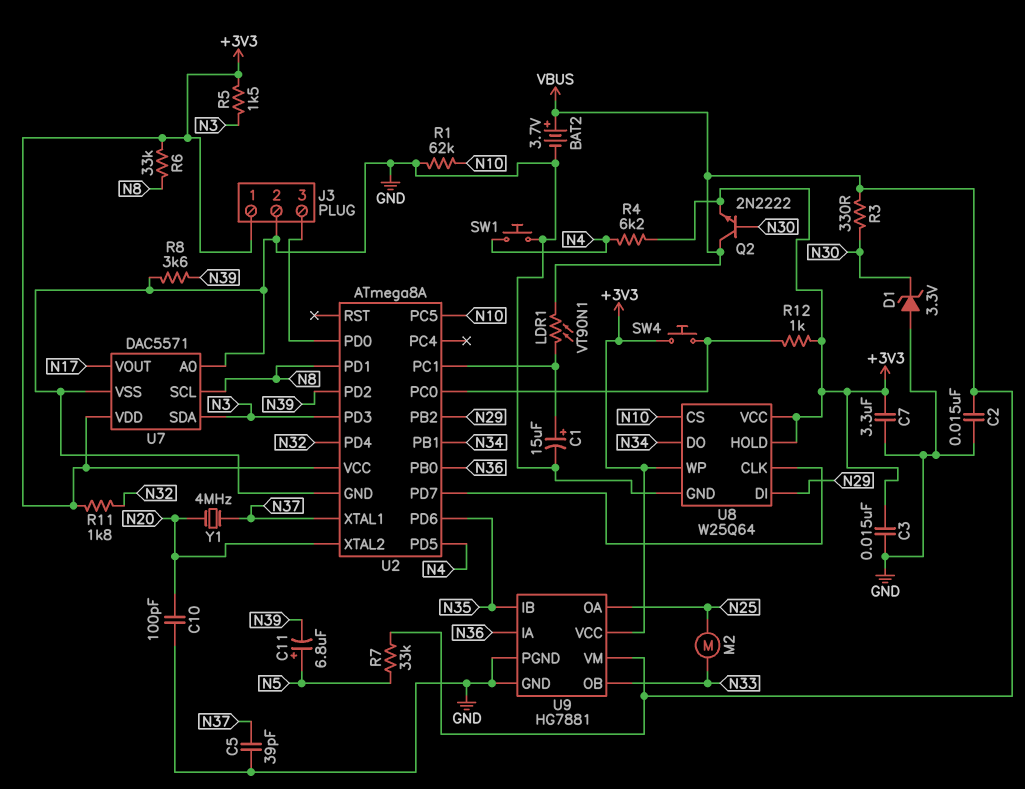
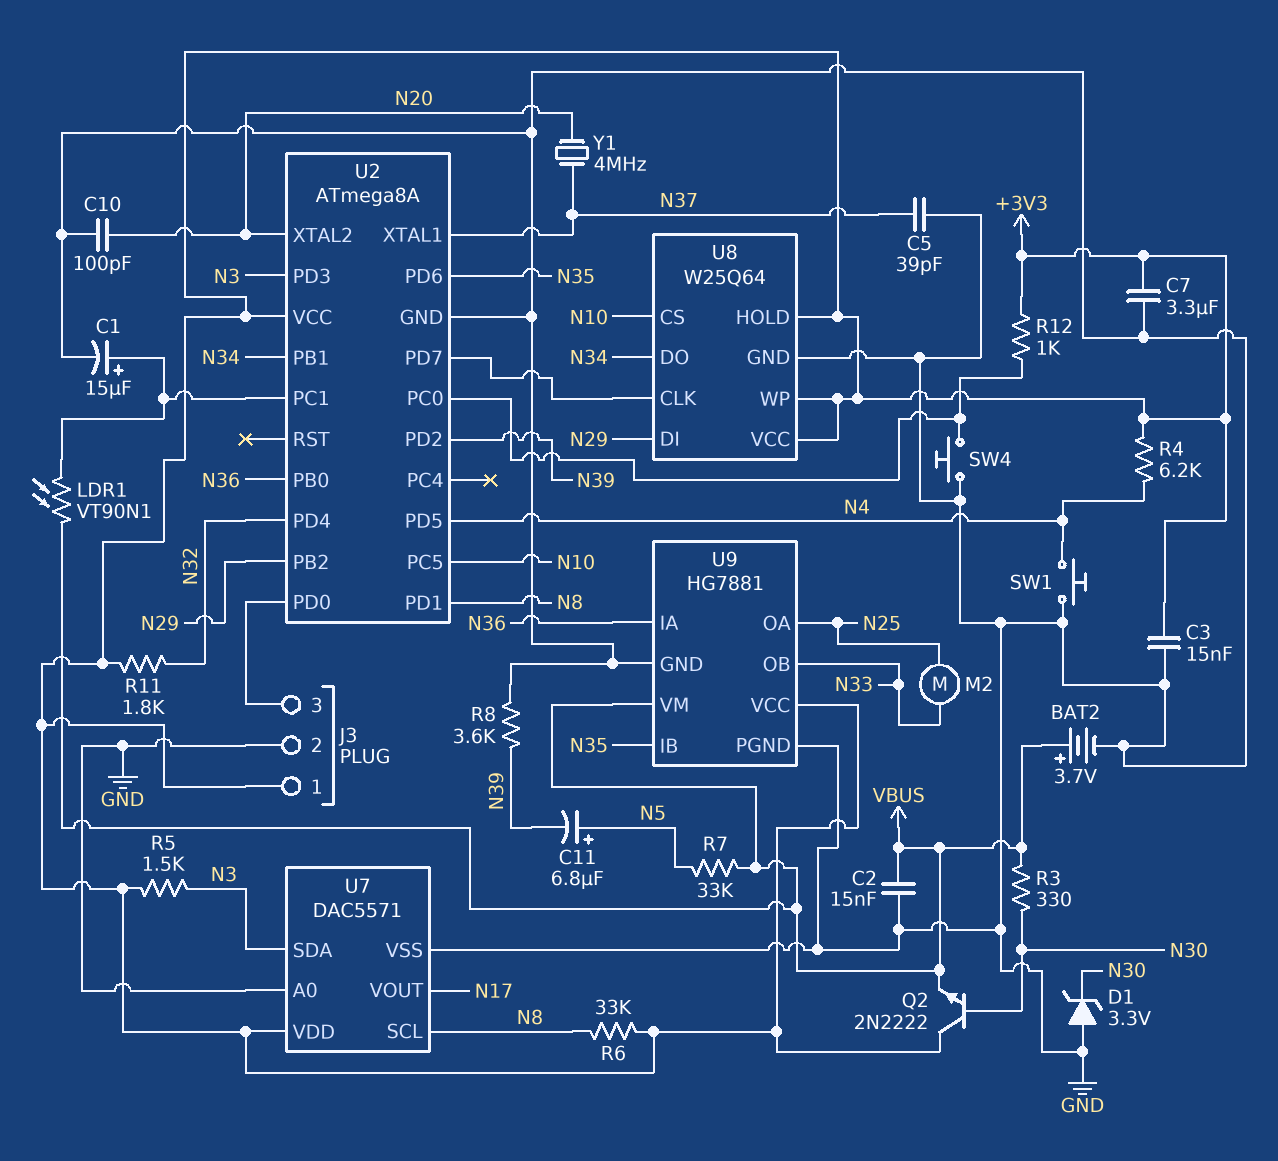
Q2: NPN 2N2222 (B N30, C VBUS, E +3V3) -> NPN 2N2222 (B N30, C +3V3, E VBUS)
R1: 62k (GND, N10) -> none
SW4: button (+3V3, U2/PC0) -> button (GND, U2/PC0)

